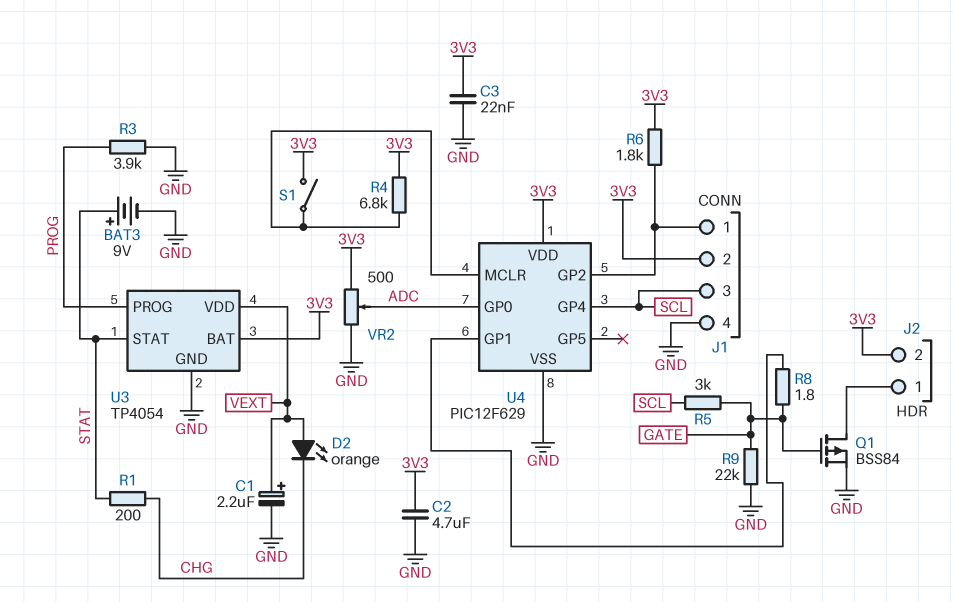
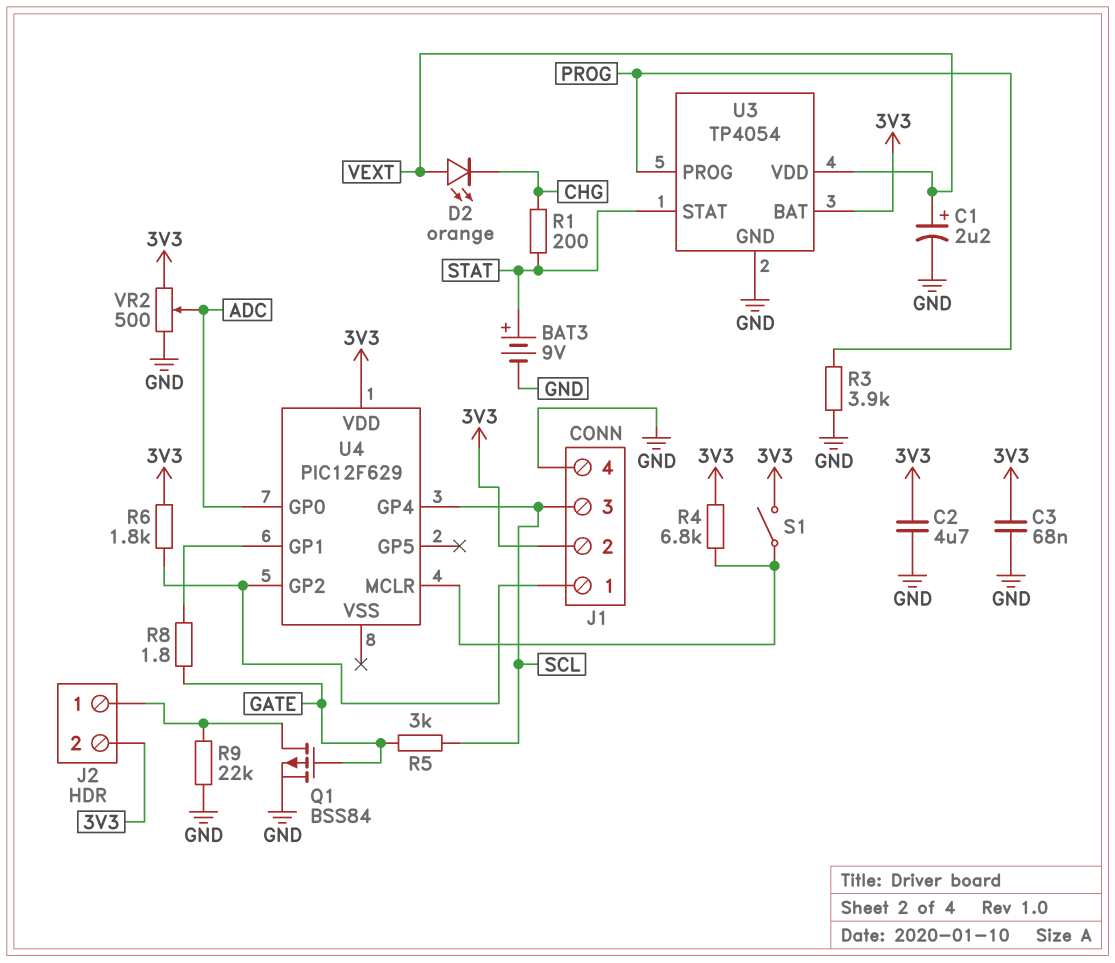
C3: 22nF (3V3, GND) -> 68nF (3V3, GND)
R9: 22k (GATE, GND) -> 22k (GND, J2/1)
U4 pin VSS: GND -> none

